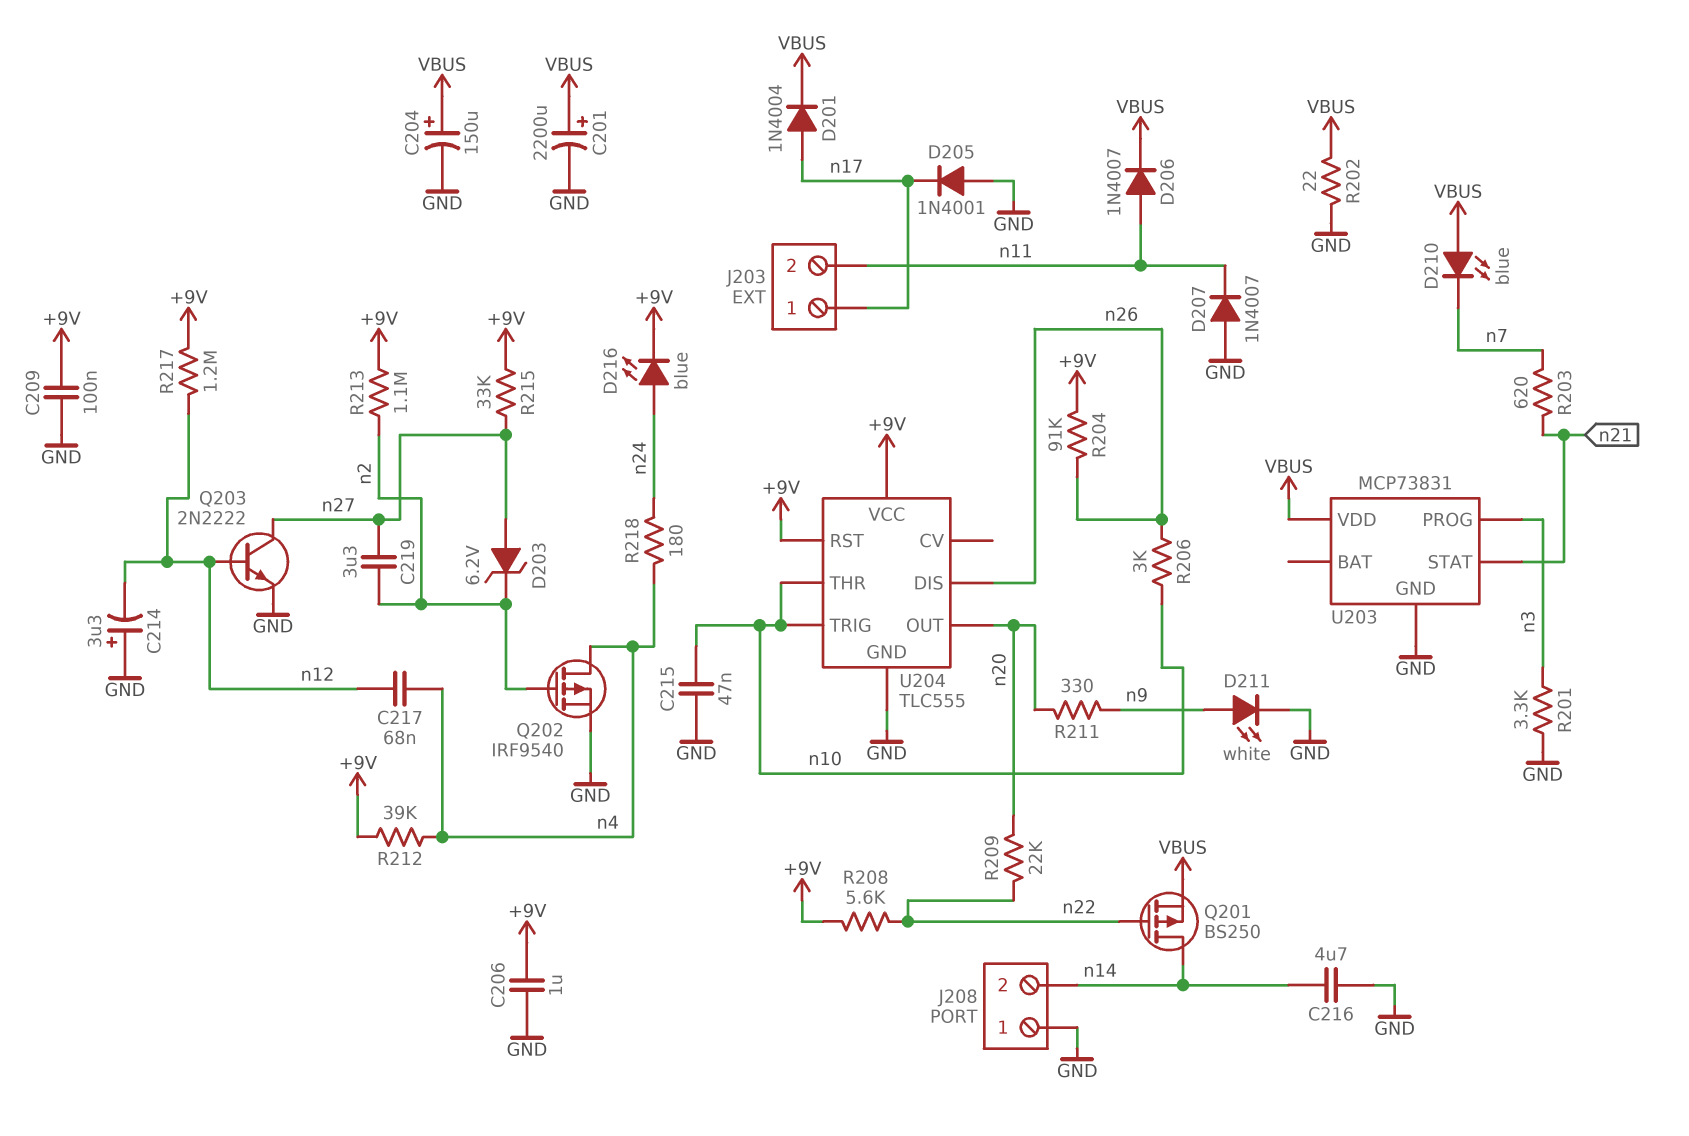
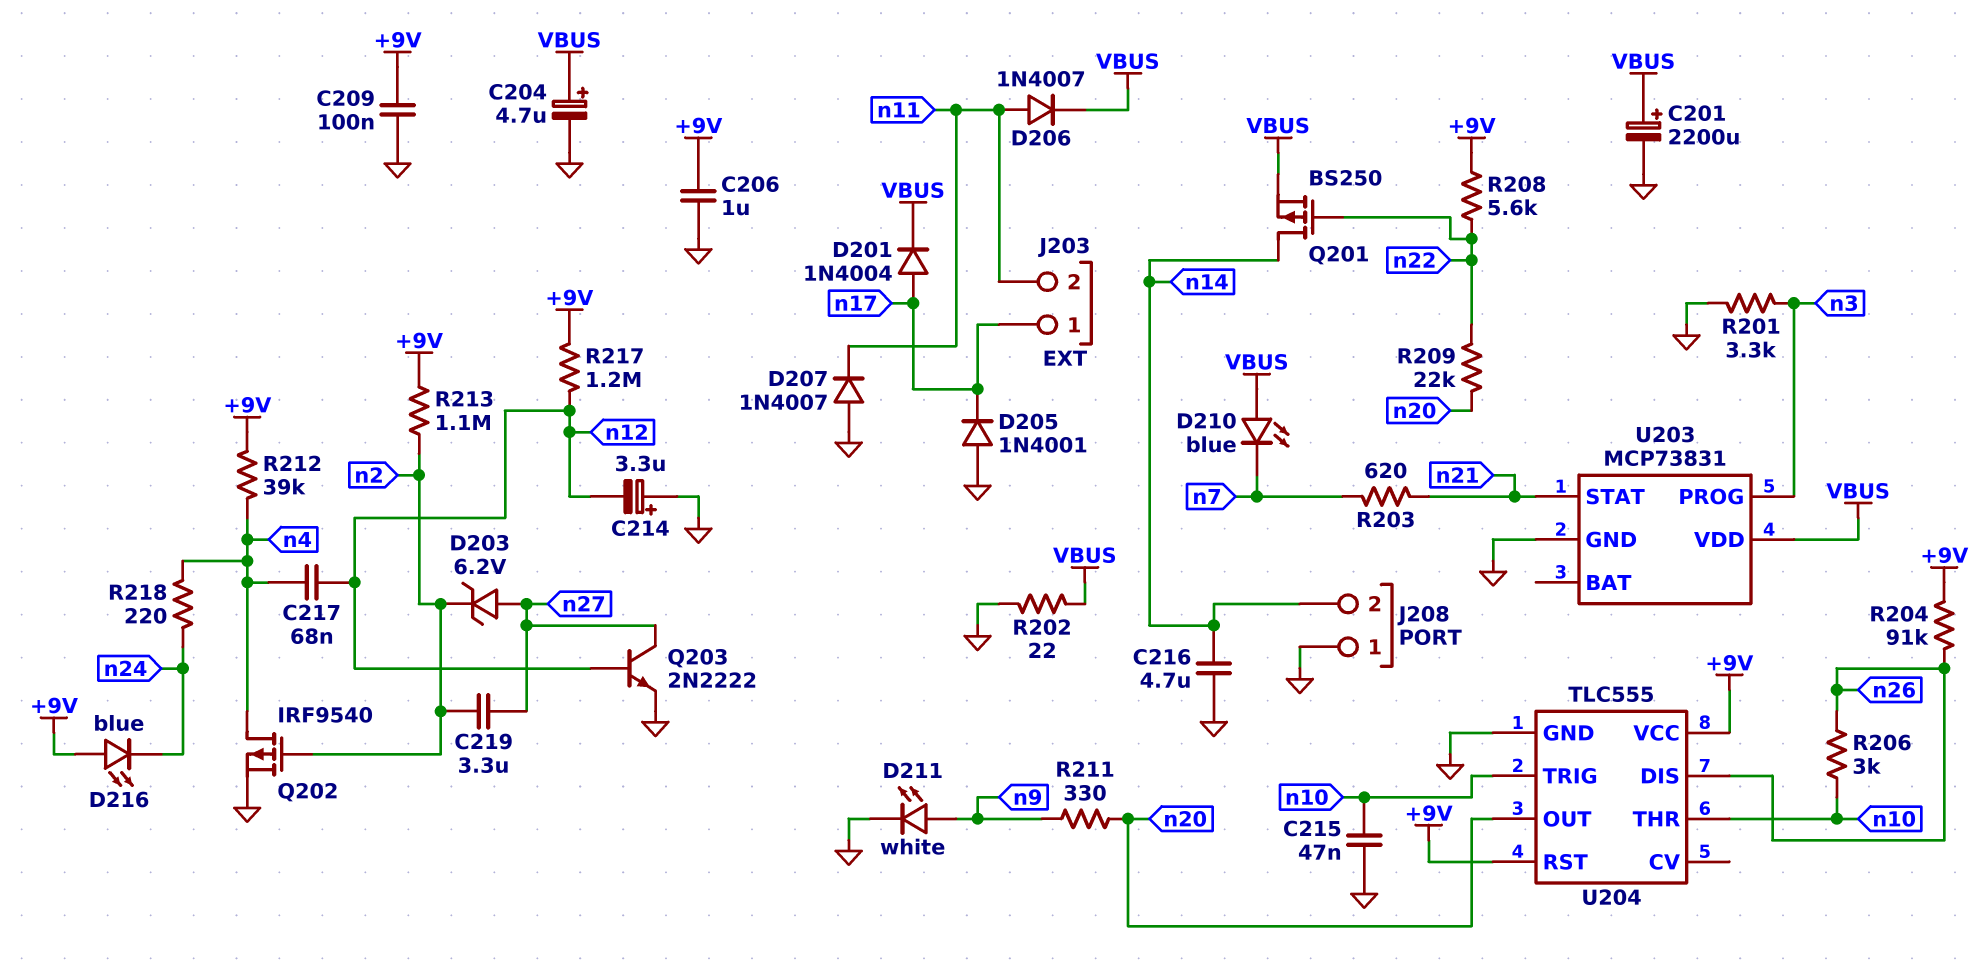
C204: 150uF (plus VBUS, minus GND) -> 4.7uF (plus VBUS, minus GND)
D216: LED blue (A n24, K +9V) -> LED blue (A +9V, K n24)
R215: 33k (+9V, n27) -> none
R218: 180 (n4, n24) -> 220 (n4, n24)

